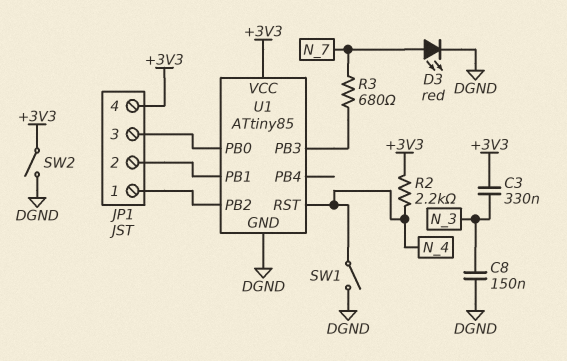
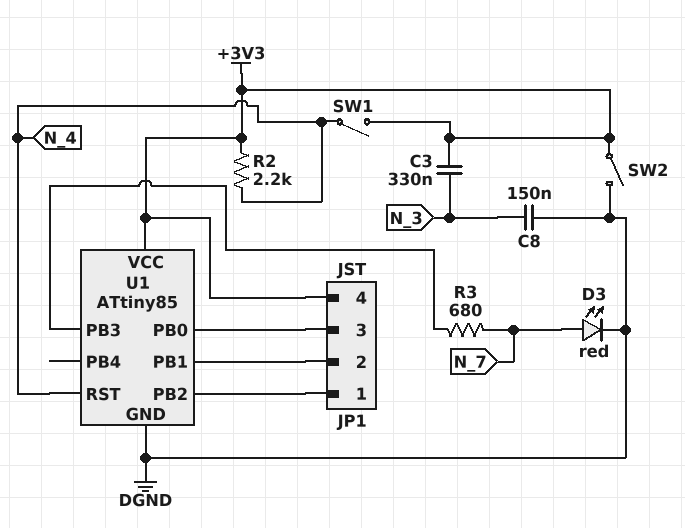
SW1: switch (DGND, N_4) -> switch (+3V3, N_4)

